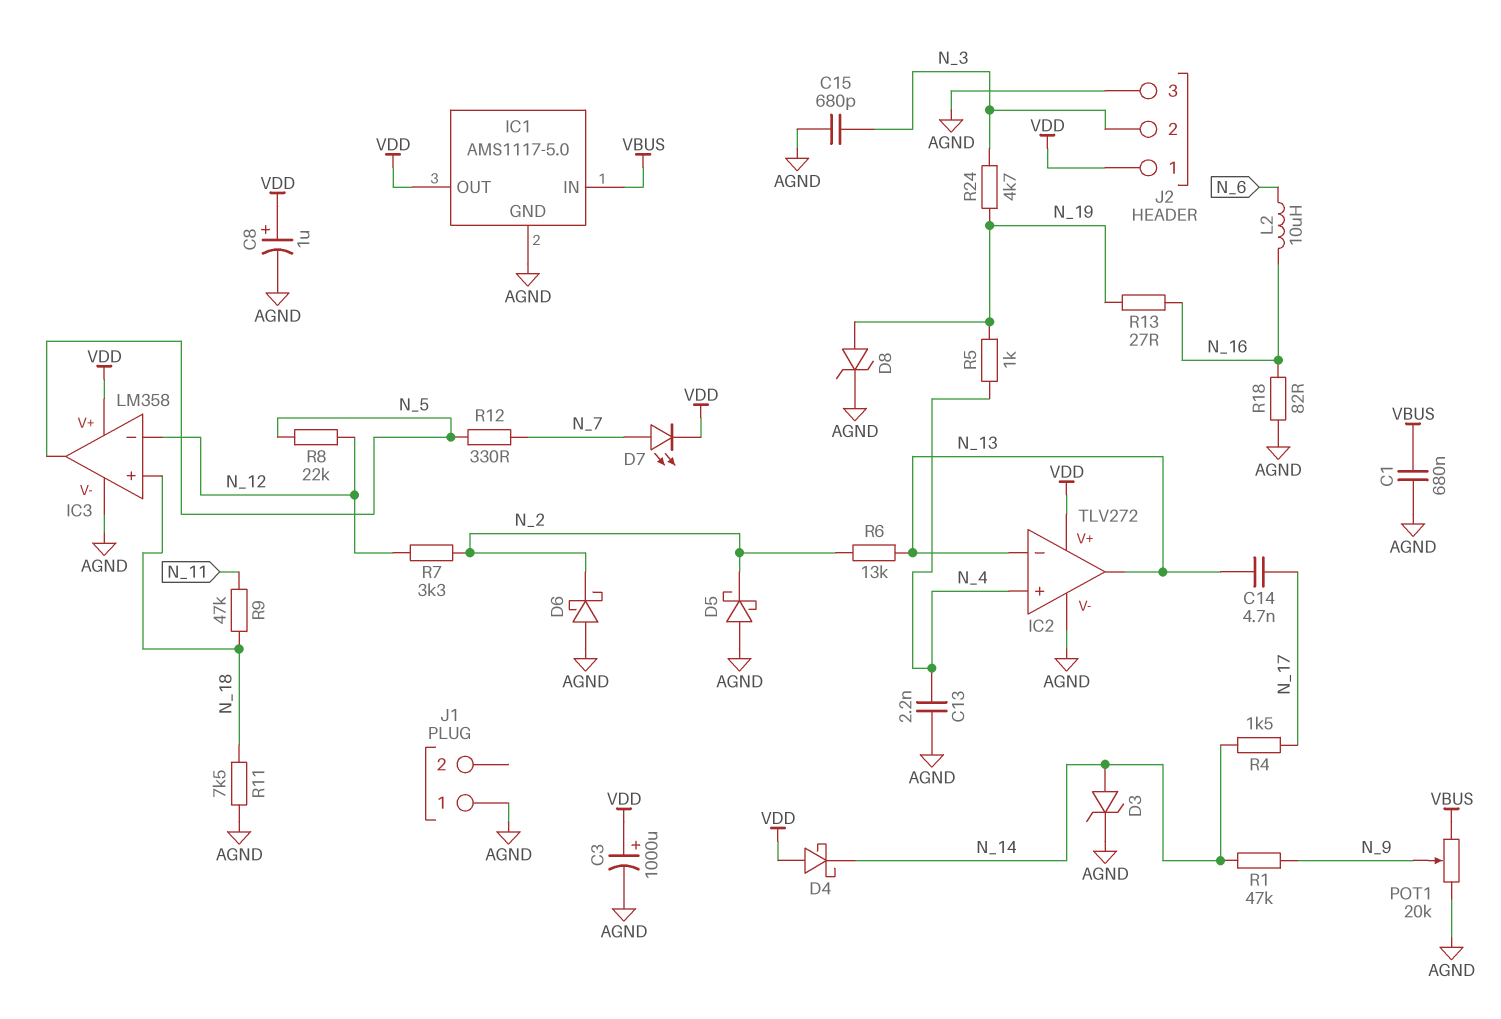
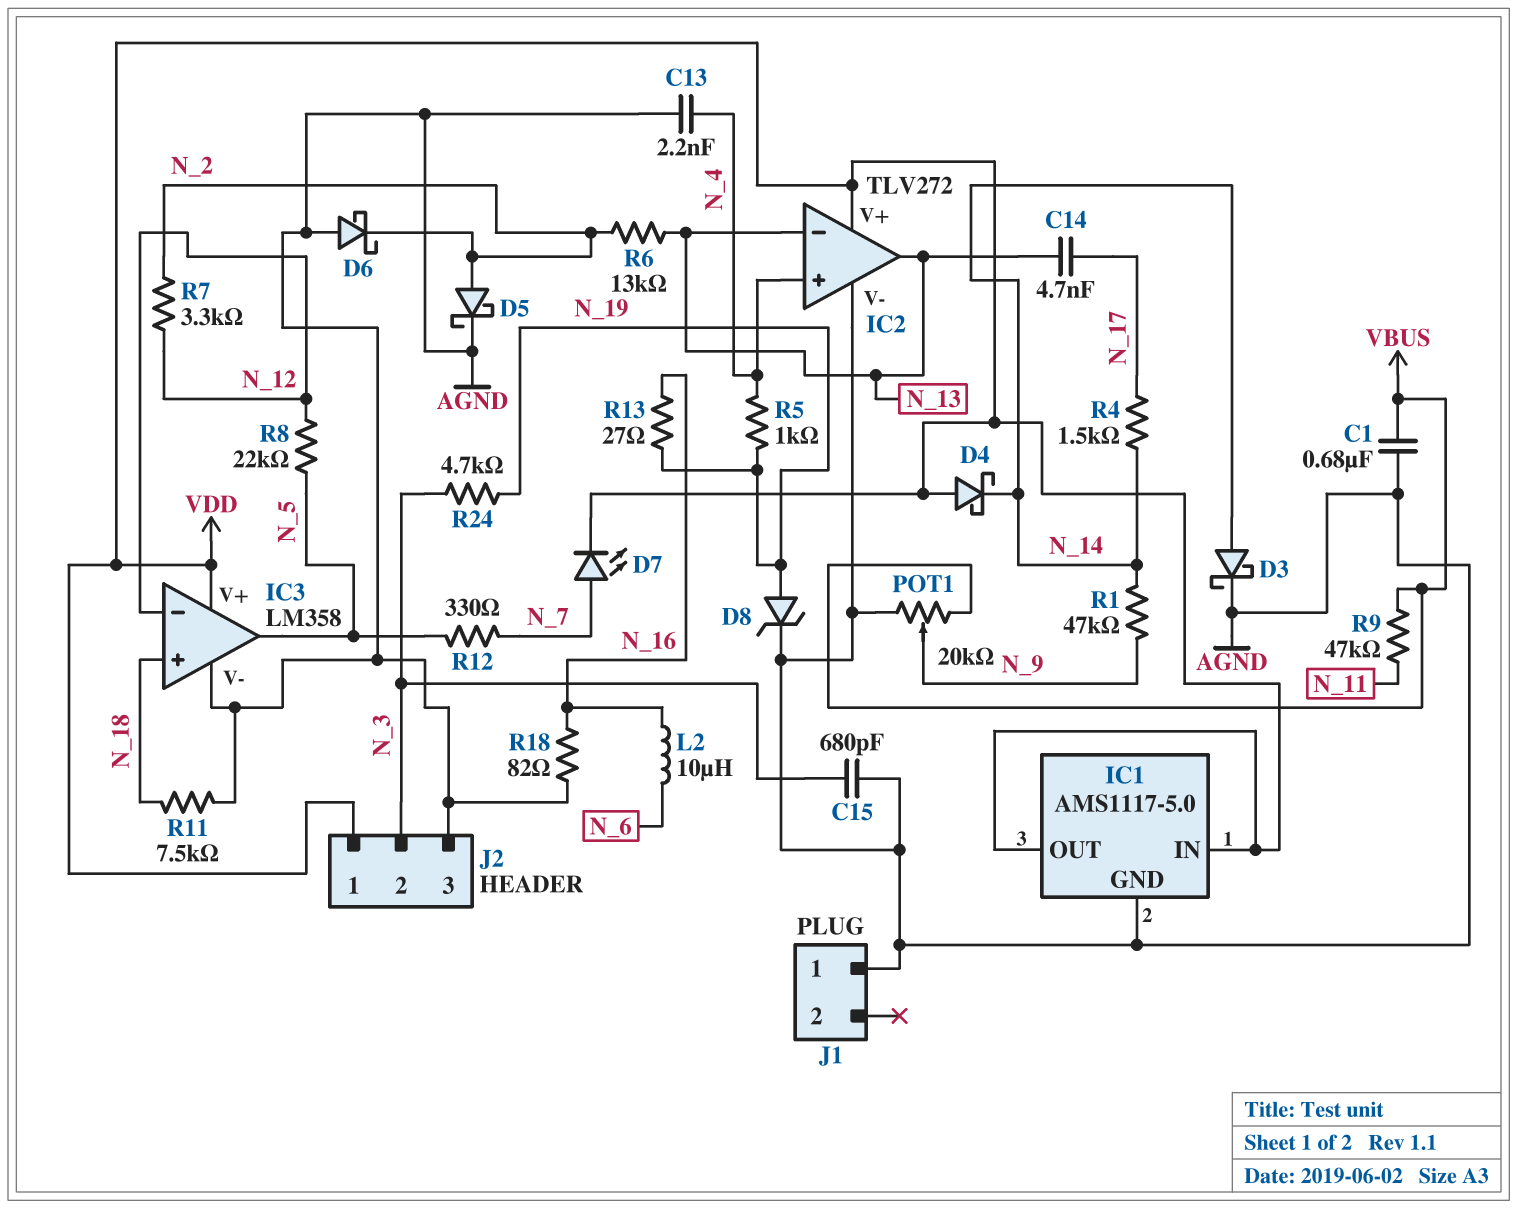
C3: 1000uF (plus VDD, minus AGND) -> none
C8: 1uF (plus VDD, minus AGND) -> none
D3: zener (A N_14, K AGND) -> schottky (A N_14, K AGND)
D5: schottky (A AGND, K N_2) -> schottky (A N_2, K AGND)
IC1 pin IN: VBUS -> VDD
R9: 47k (N_11, N_18) -> 47k (N_11, VBUS)

